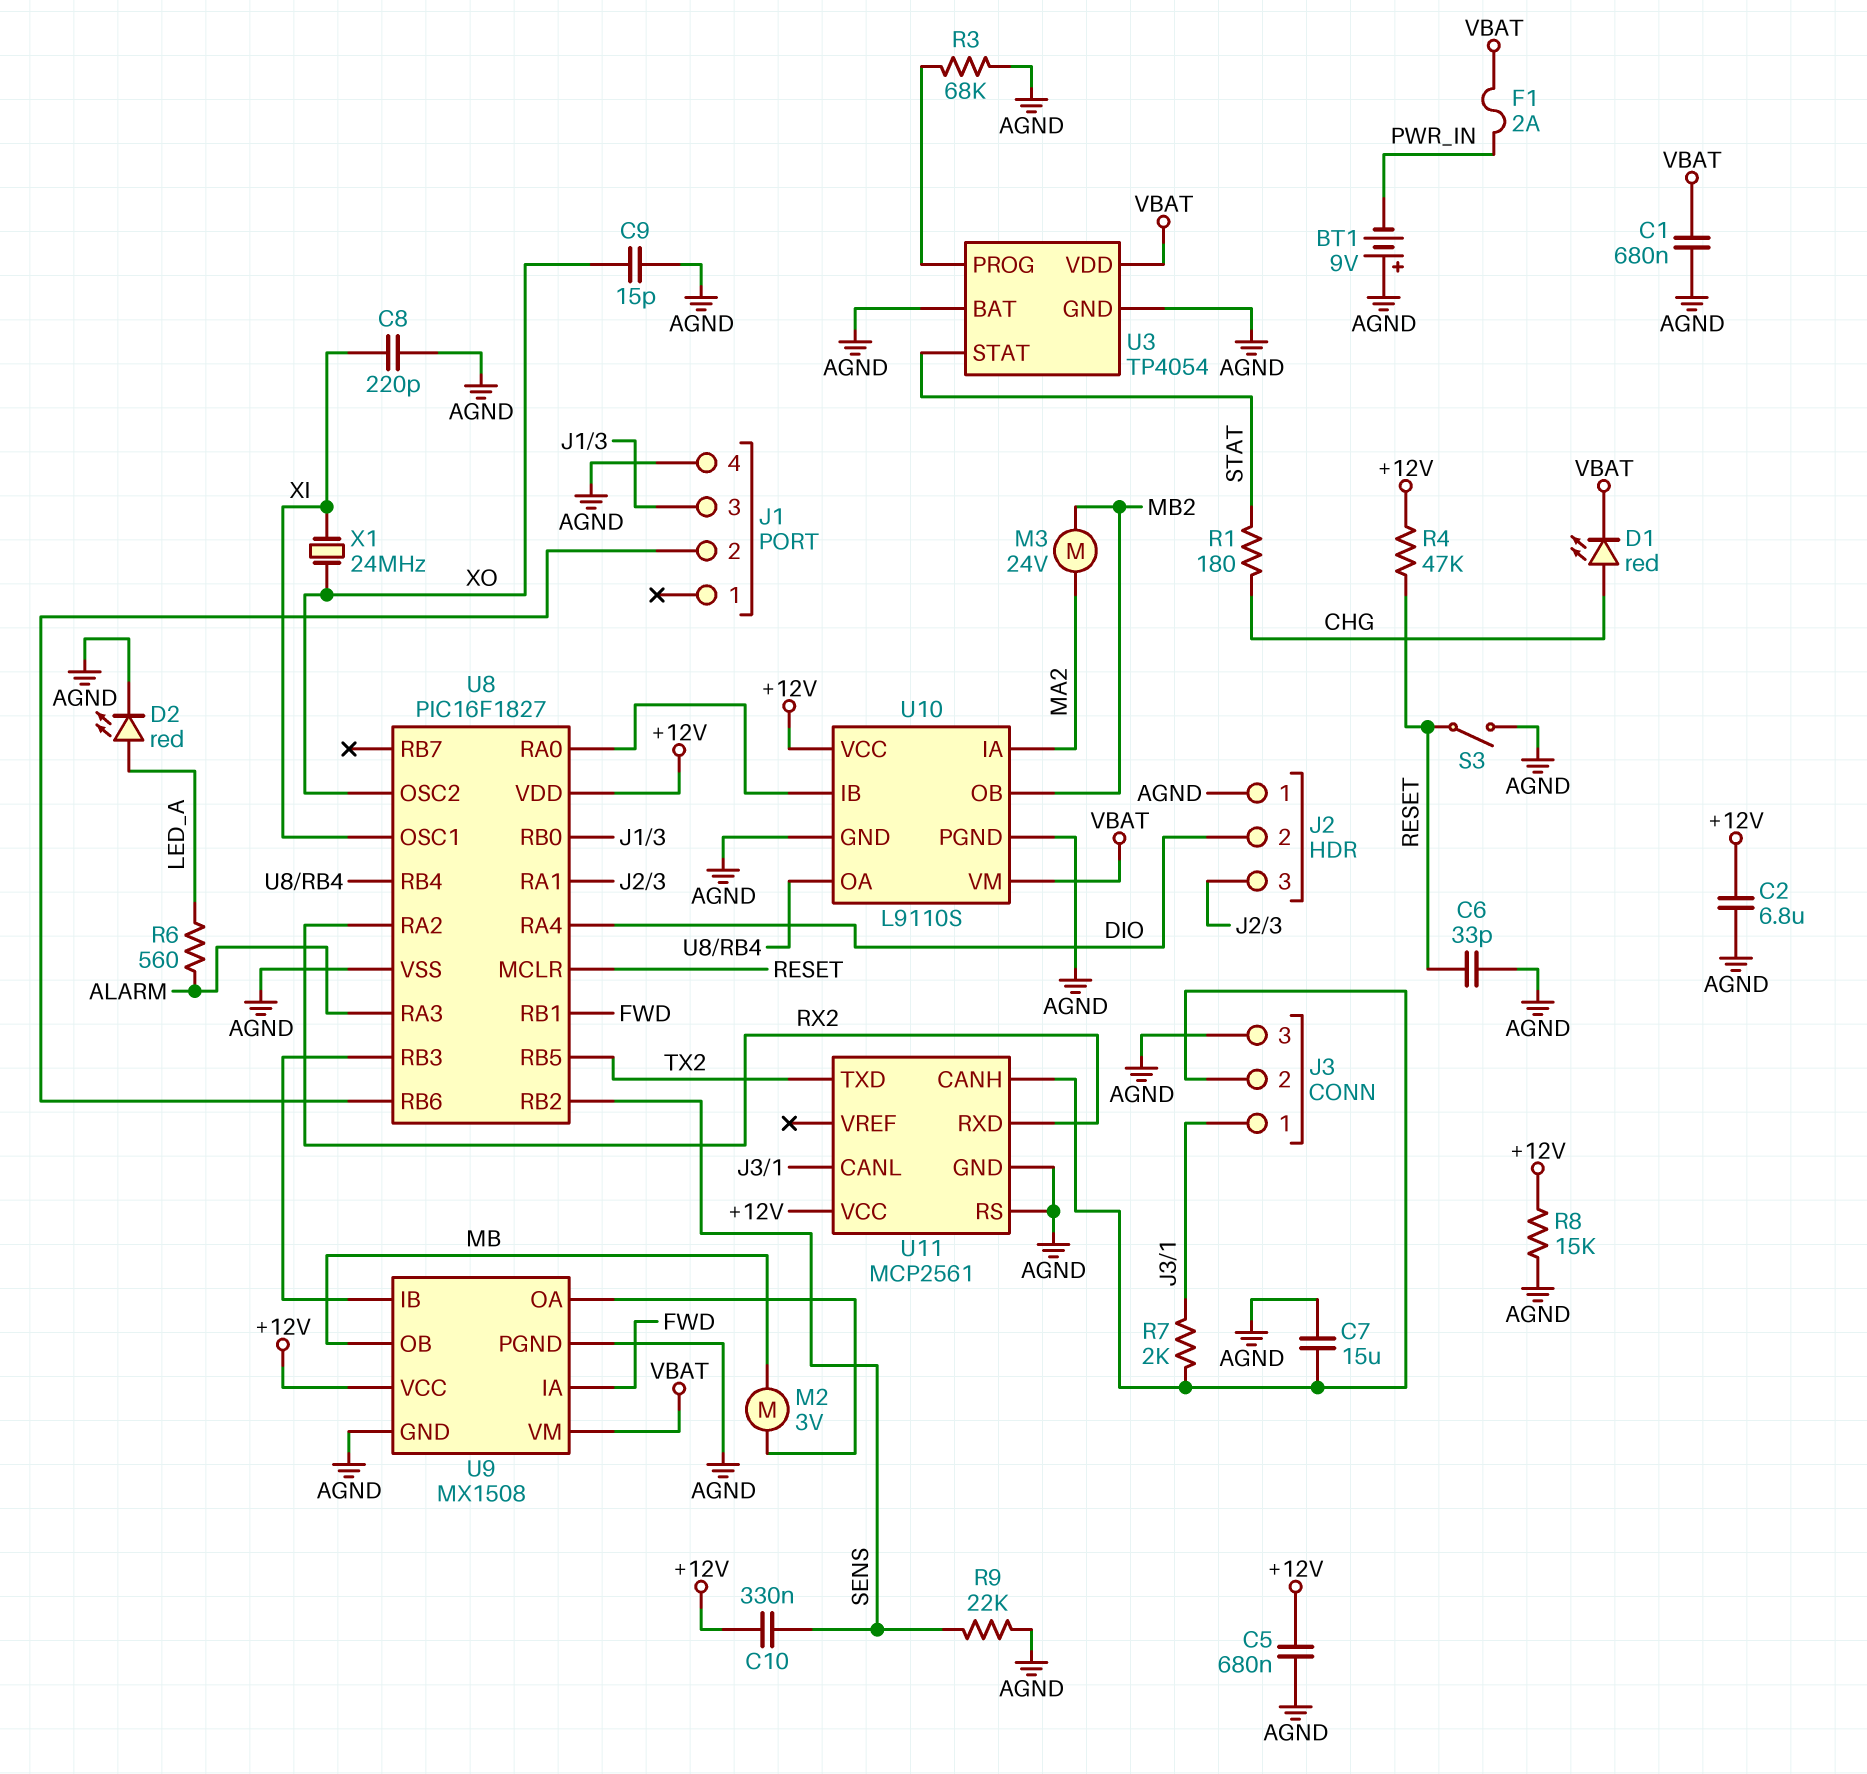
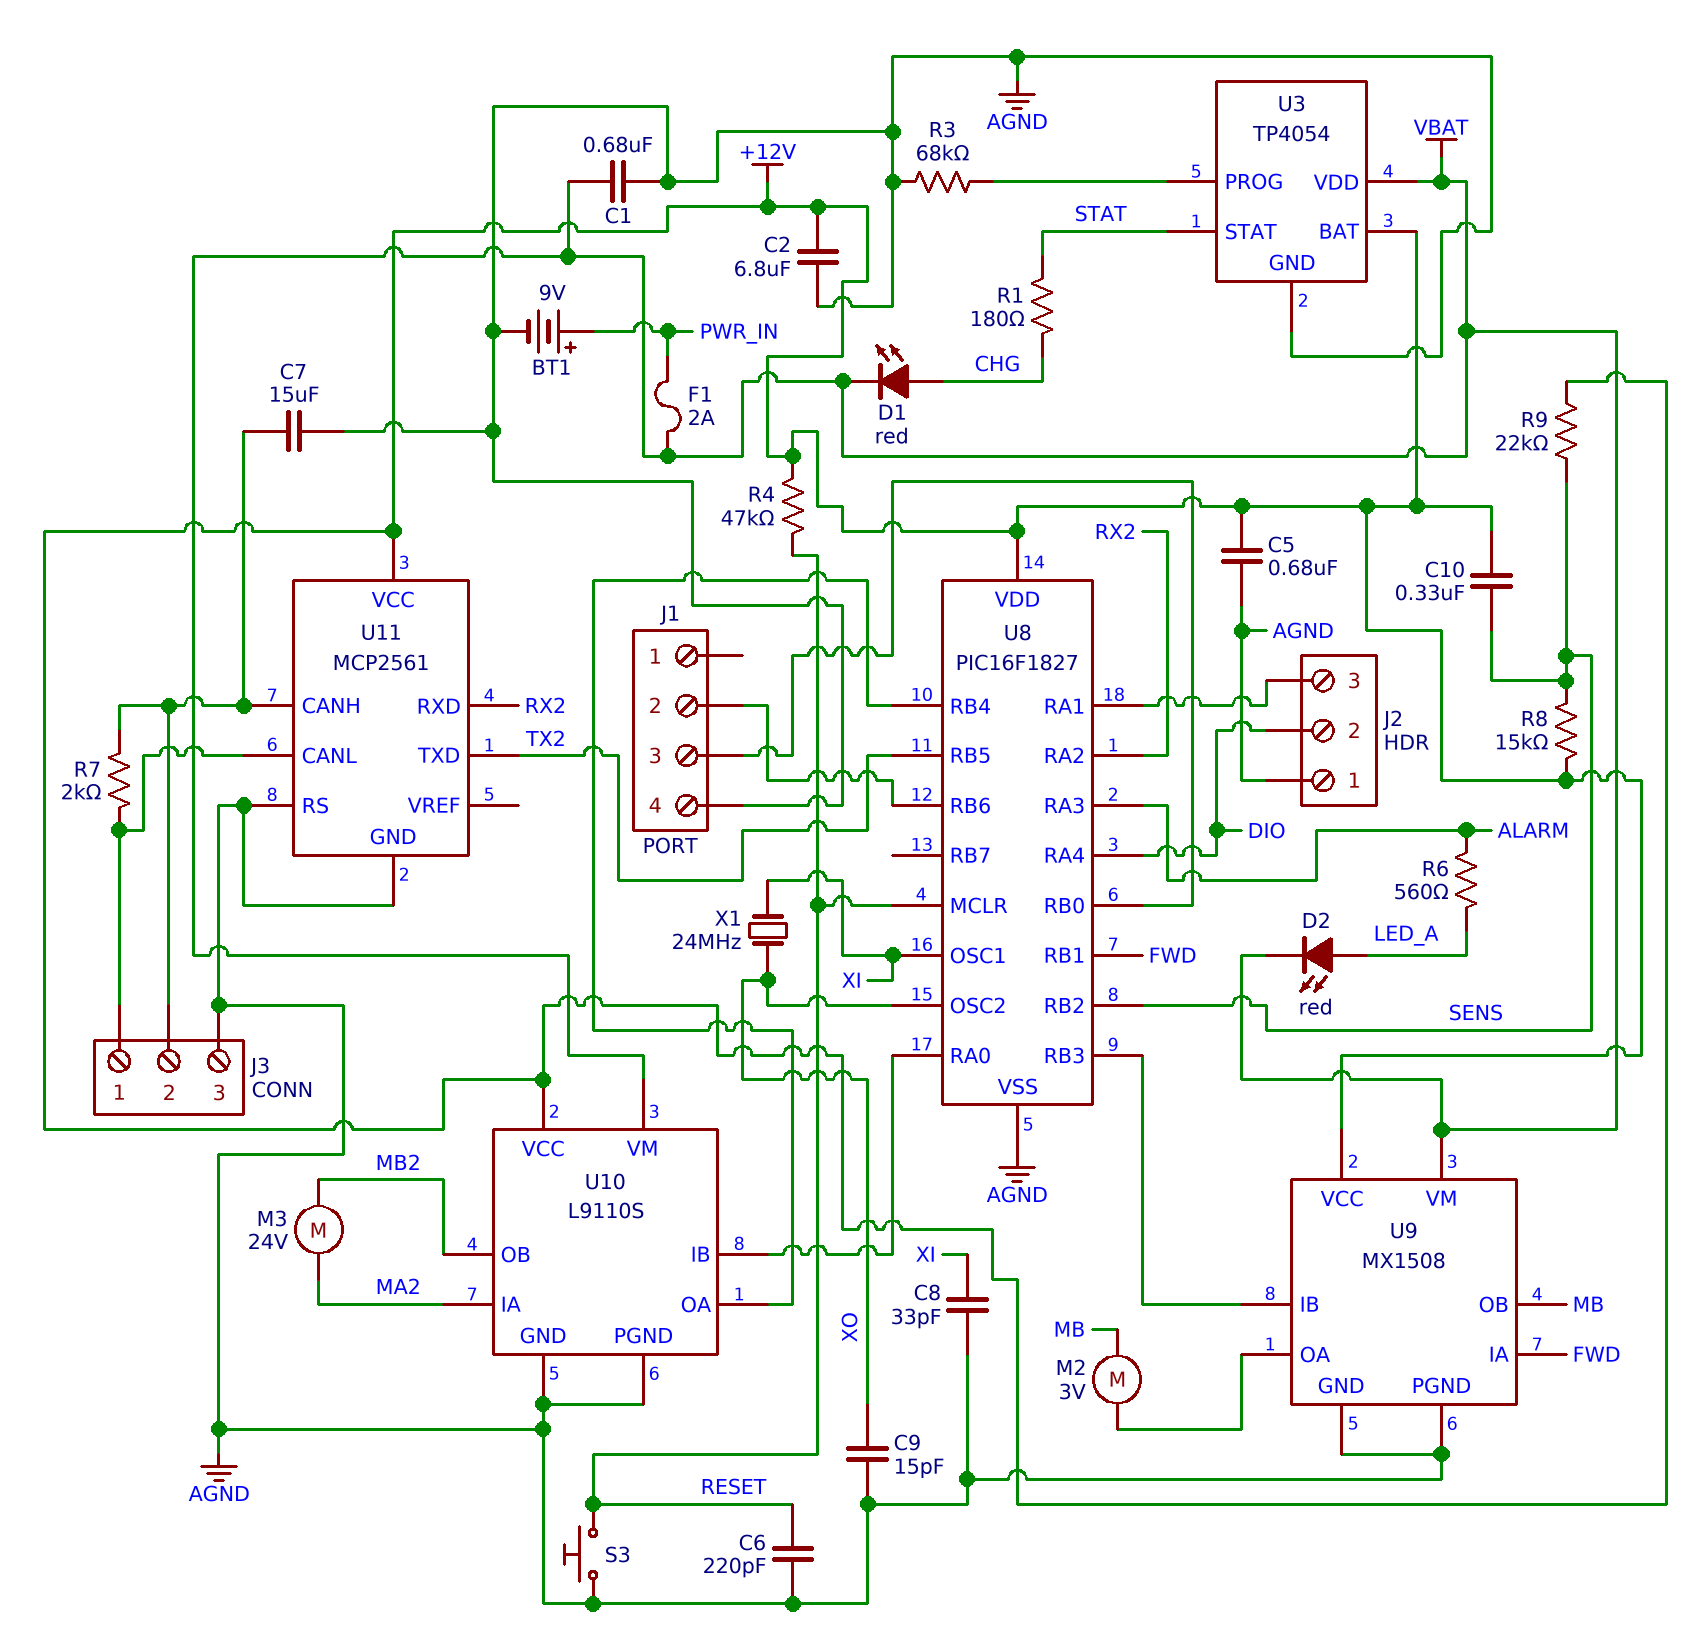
BT1: 9V (plus AGND, minus PWR_IN) -> 9V (plus PWR_IN, minus AGND)
C6: 33pF (AGND, RESET) -> 220pF (AGND, RESET)
C8: 220pF (AGND, XI) -> 33pF (AGND, XI)
D2: LED red (A LED_A, K AGND) -> LED red (A LED_A, K VBAT)
R8: 15k (+12V, AGND) -> 15k (+12V, SENS)
R9: 22k (AGND, SENS) -> 22k (+12V, SENS)
S3: switch (AGND, RESET) -> button (AGND, RESET)
U3 pin BAT: AGND -> +12V

